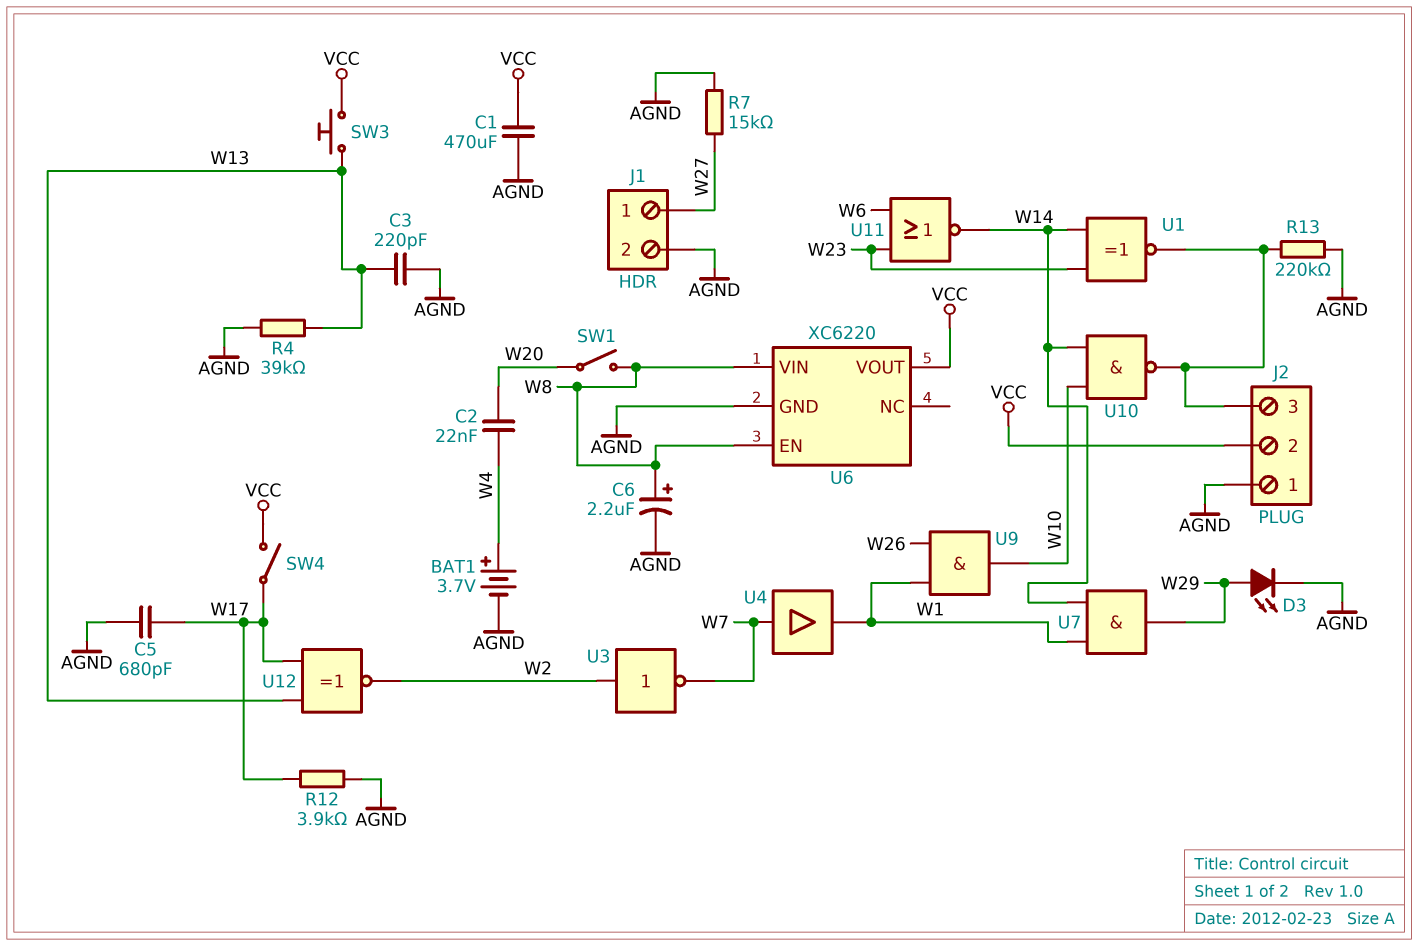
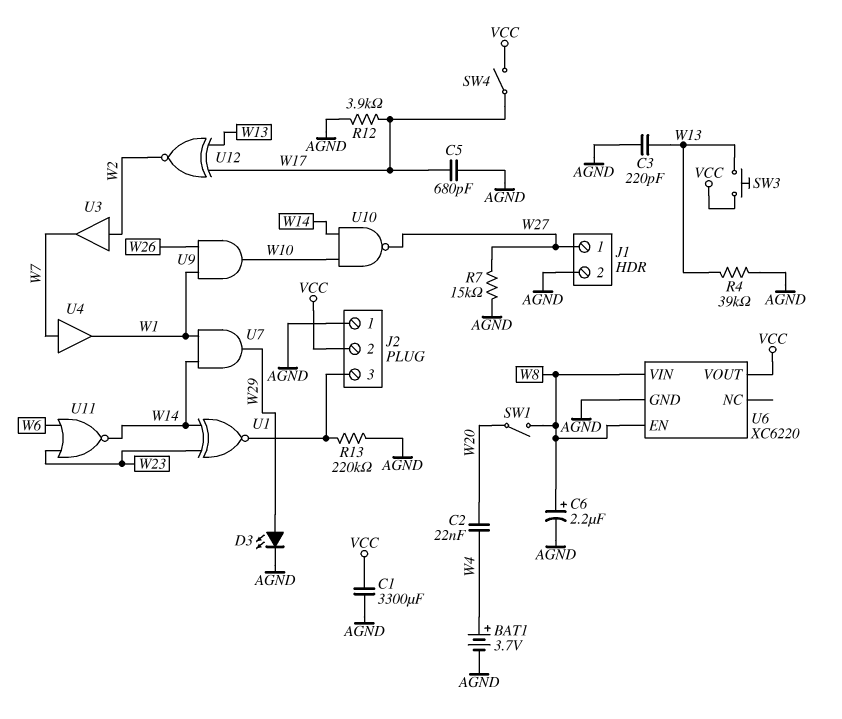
C1: 470uF (AGND, VCC) -> 3300uF (AGND, VCC)
U3: NOT (in W2, out W7) -> buffer (in W2, out W7)
U10: NAND (in W10, in W14, out J2/3) -> NAND (in W10, in W14, out W27)

